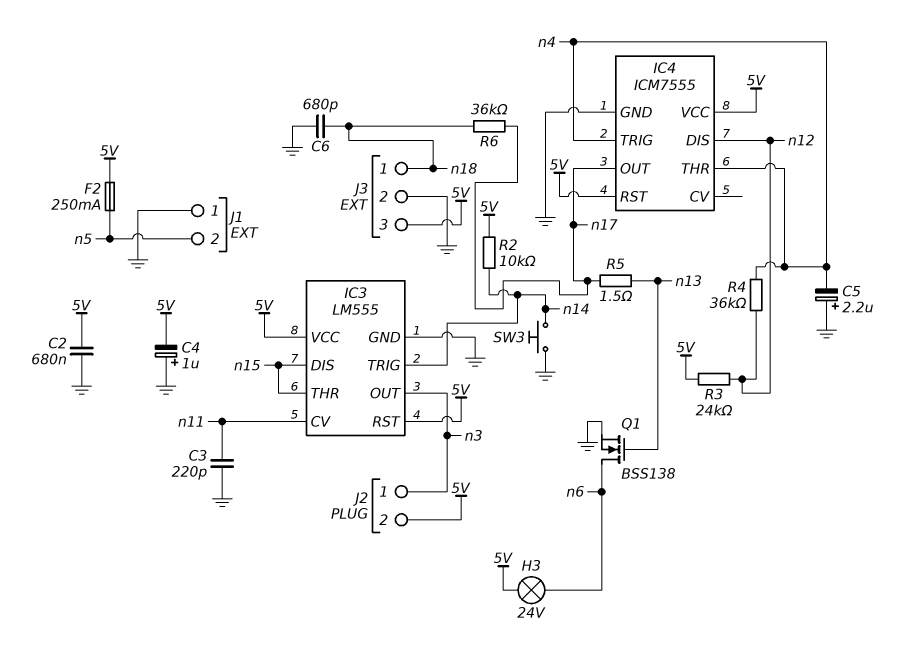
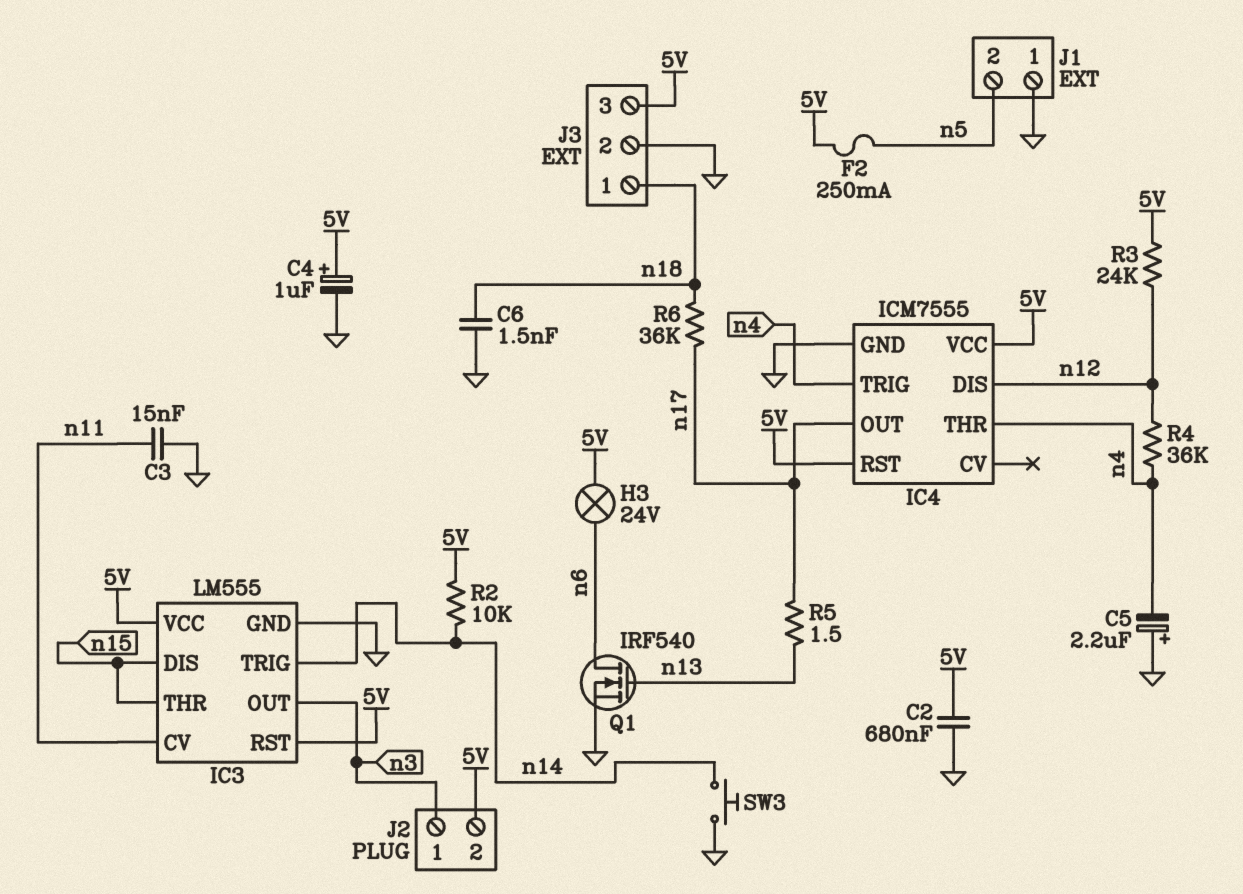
C3: 220pF (GND, n11) -> 15nF (GND, n11)
C4: 1uF (plus GND, minus 5V) -> 1uF (plus 5V, minus GND)
C6: 680pF (GND, n18) -> 1.5nF (GND, n18)
Q1: NMOS BSS138 (G n13, D n6, S GND) -> NMOS IRF540 (G n13, D n6, S GND)

